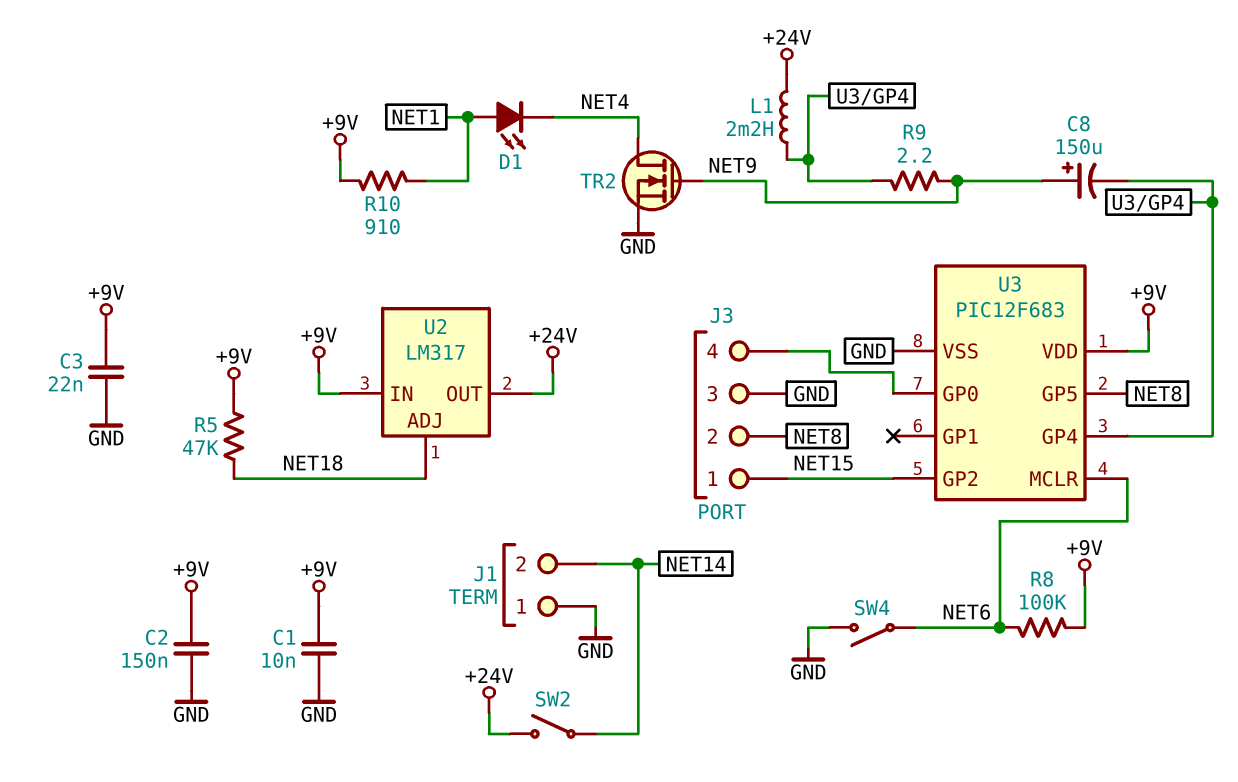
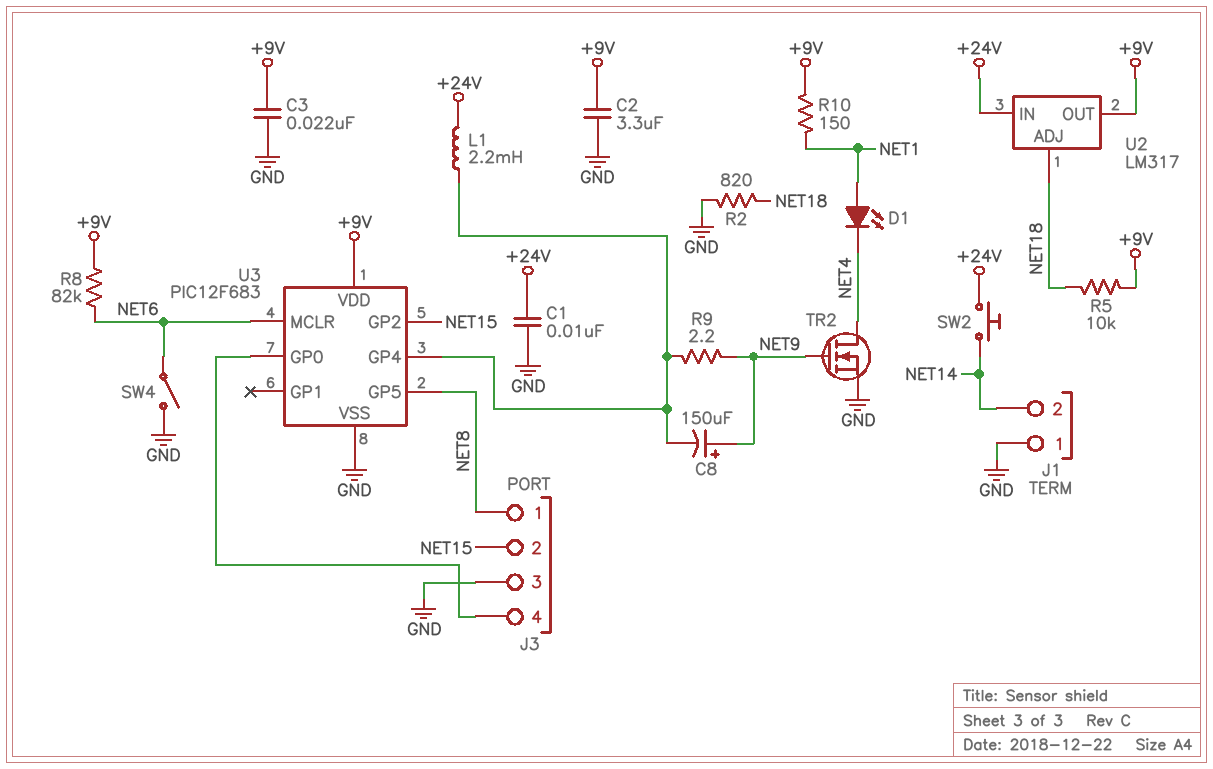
C1: 10nF (+9V, GND) -> 10nF (+24V, GND)
C2: 150nF (+9V, GND) -> 3.3uF (+9V, GND)
J3 pin 1: NET15 -> NET8
J3 pin 2: NET8 -> NET15
R2: none -> 820 (GND, NET18)
R5: 47k (+9V, NET18) -> 10k (+9V, NET18)
R8: 100k (+9V, NET6) -> 82k (+9V, NET6)
R10: 910 (+9V, NET1) -> 150 (+9V, NET1)
SW2: switch (+24V, NET14) -> button (+24V, NET14)
U2 pin IN: +9V -> +24V
U2 pin OUT: +24V -> +9V

